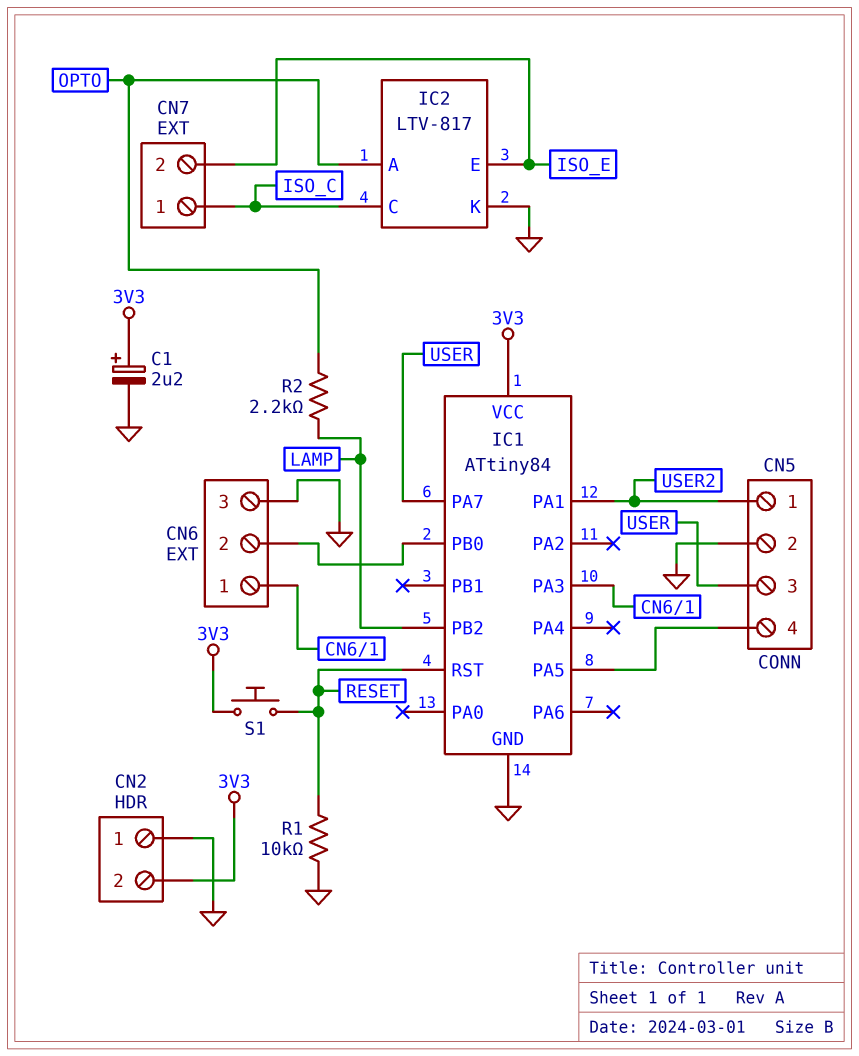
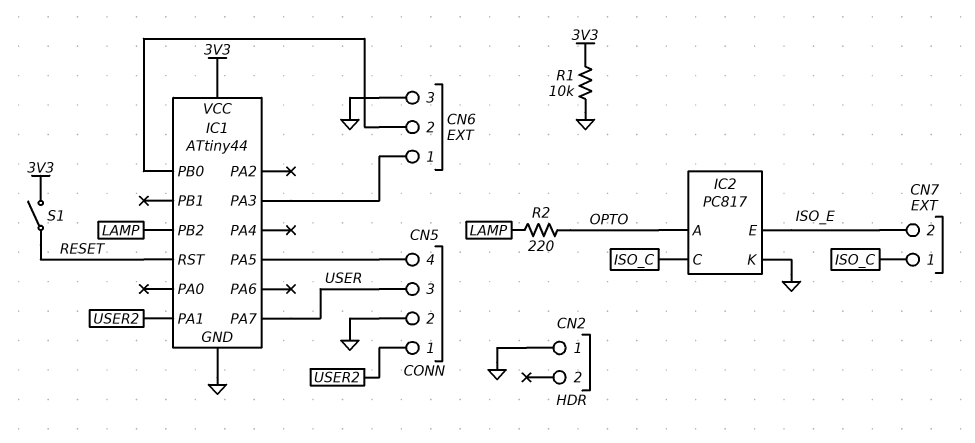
C1: 2.2uF (plus 3V3, minus GND) -> none
CN2 pin 2: 3V3 -> none
IC1: ATtiny84 -> ATtiny44
IC2: LTV-817 -> PC817
R1: 10k (GND, RESET) -> 10k (3V3, GND)
R2: 2.2k (LAMP, OPTO) -> 220 (LAMP, OPTO)
S1: button (3V3, RESET) -> switch (3V3, RESET)

